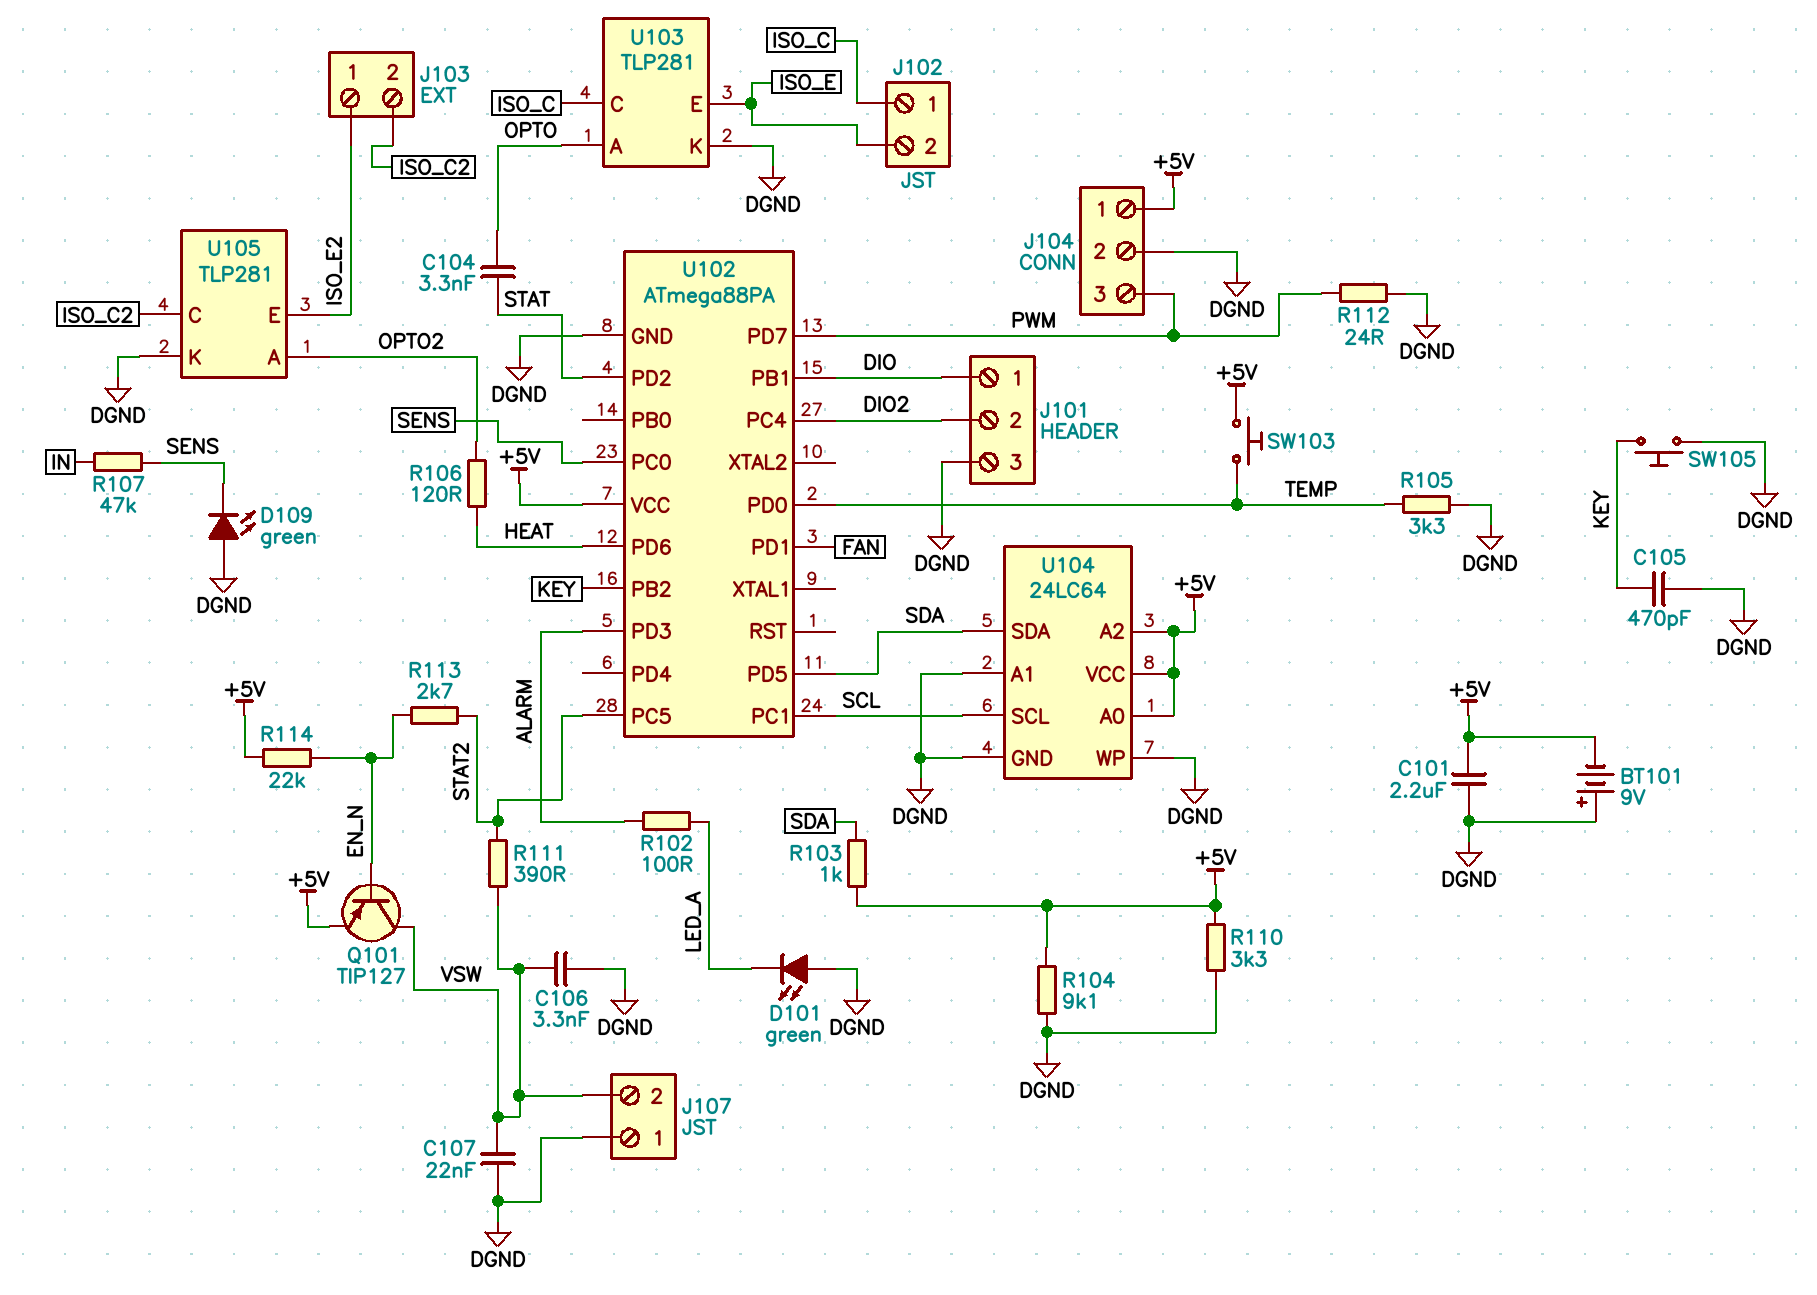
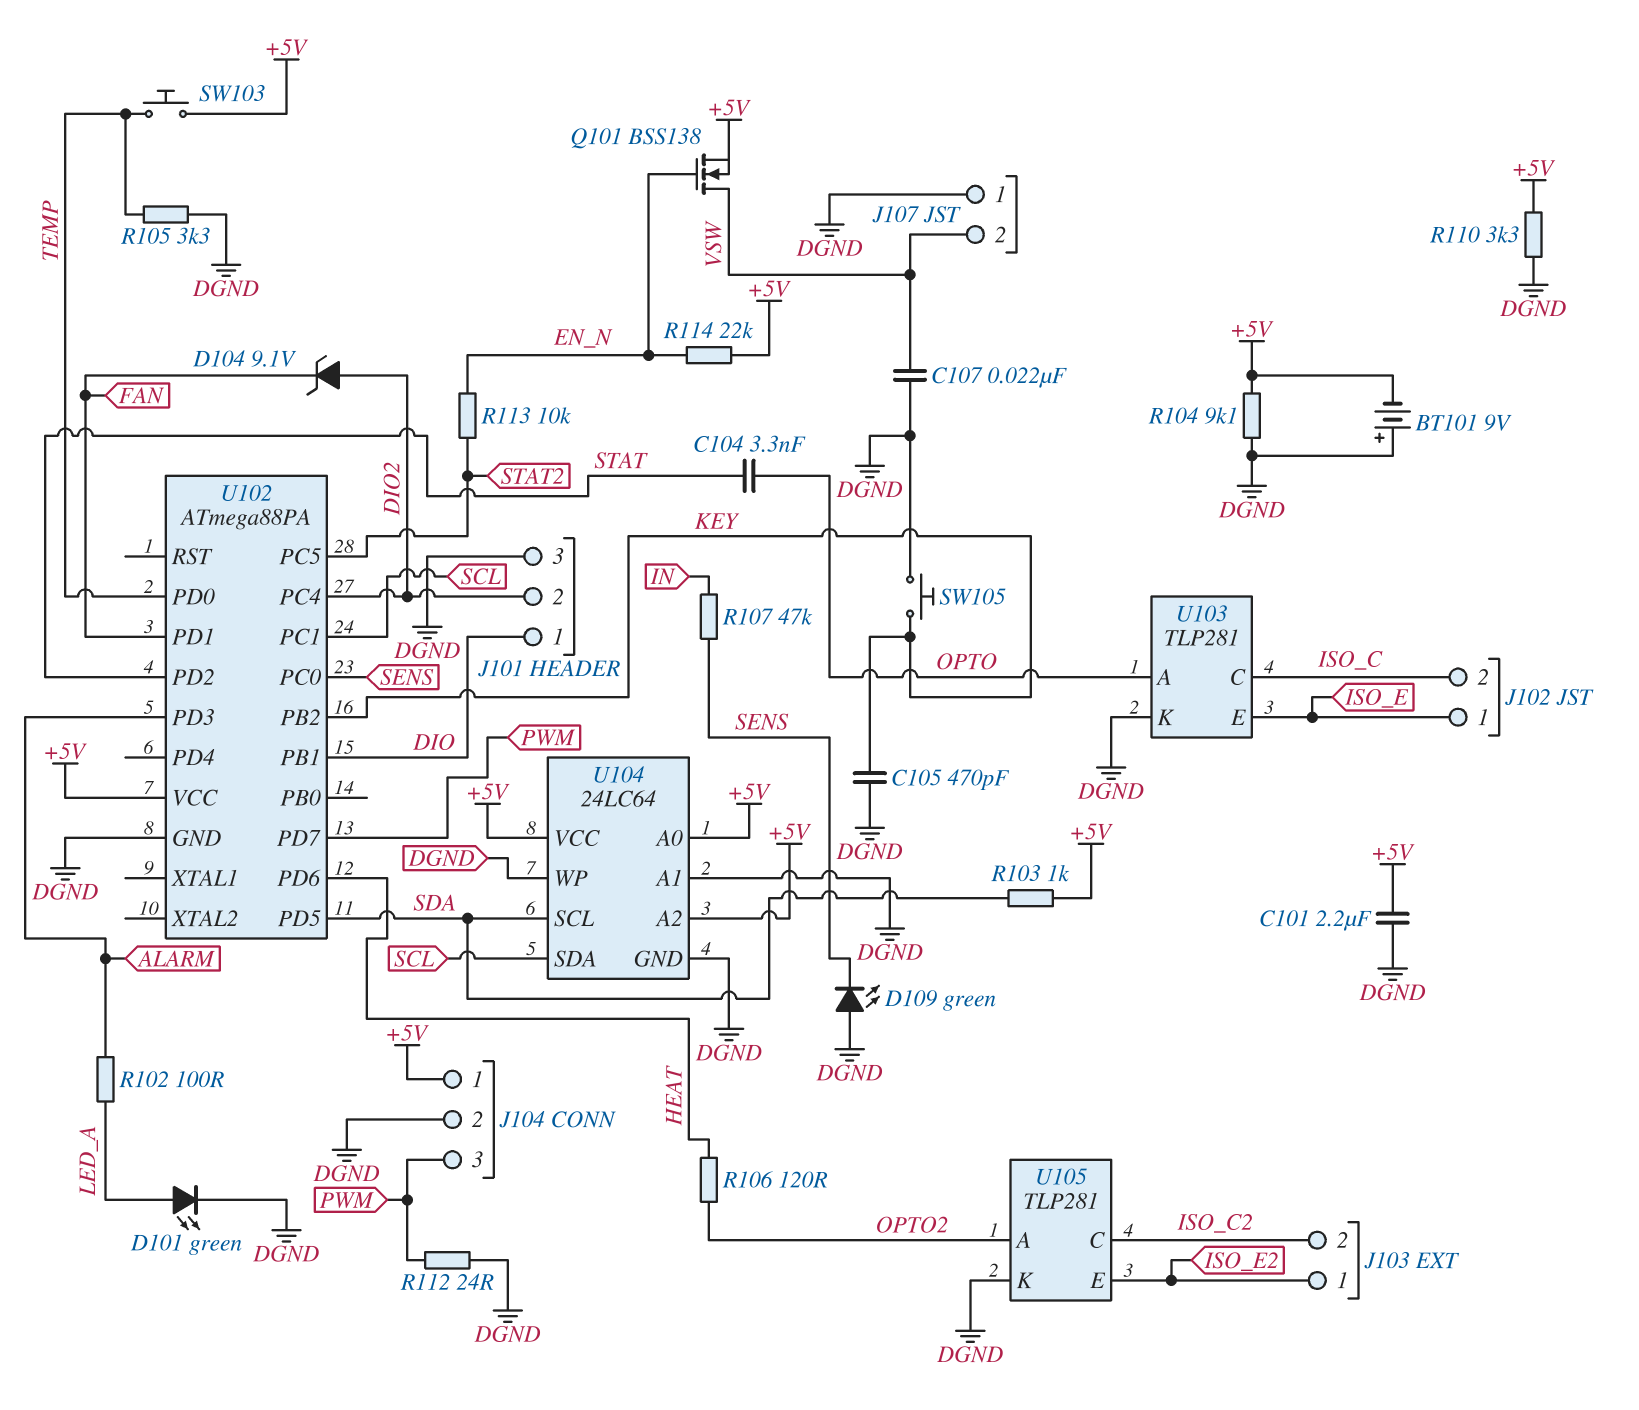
C106: 3.3nF (DGND, VSW) -> none
D101: LED green (A DGND, K LED_A) -> LED green (A LED_A, K DGND)
D104: none -> zener 9.1V (A DIO2, K FAN)
J102 pin 1: ISO_C -> ISO_E
J102 pin 2: ISO_E -> ISO_C
Q101: PNP TIP127 (B EN_N, C VSW, E +5V) -> NMOS BSS138 (G EN_N, D VSW, S +5V)
R111: 390 (STAT2, VSW) -> none
R113: 2.7k (EN_N, STAT2) -> 10k (EN_N, STAT2)
U104 pin SCL: SCL -> SDA
U104 pin SDA: SDA -> SCL

